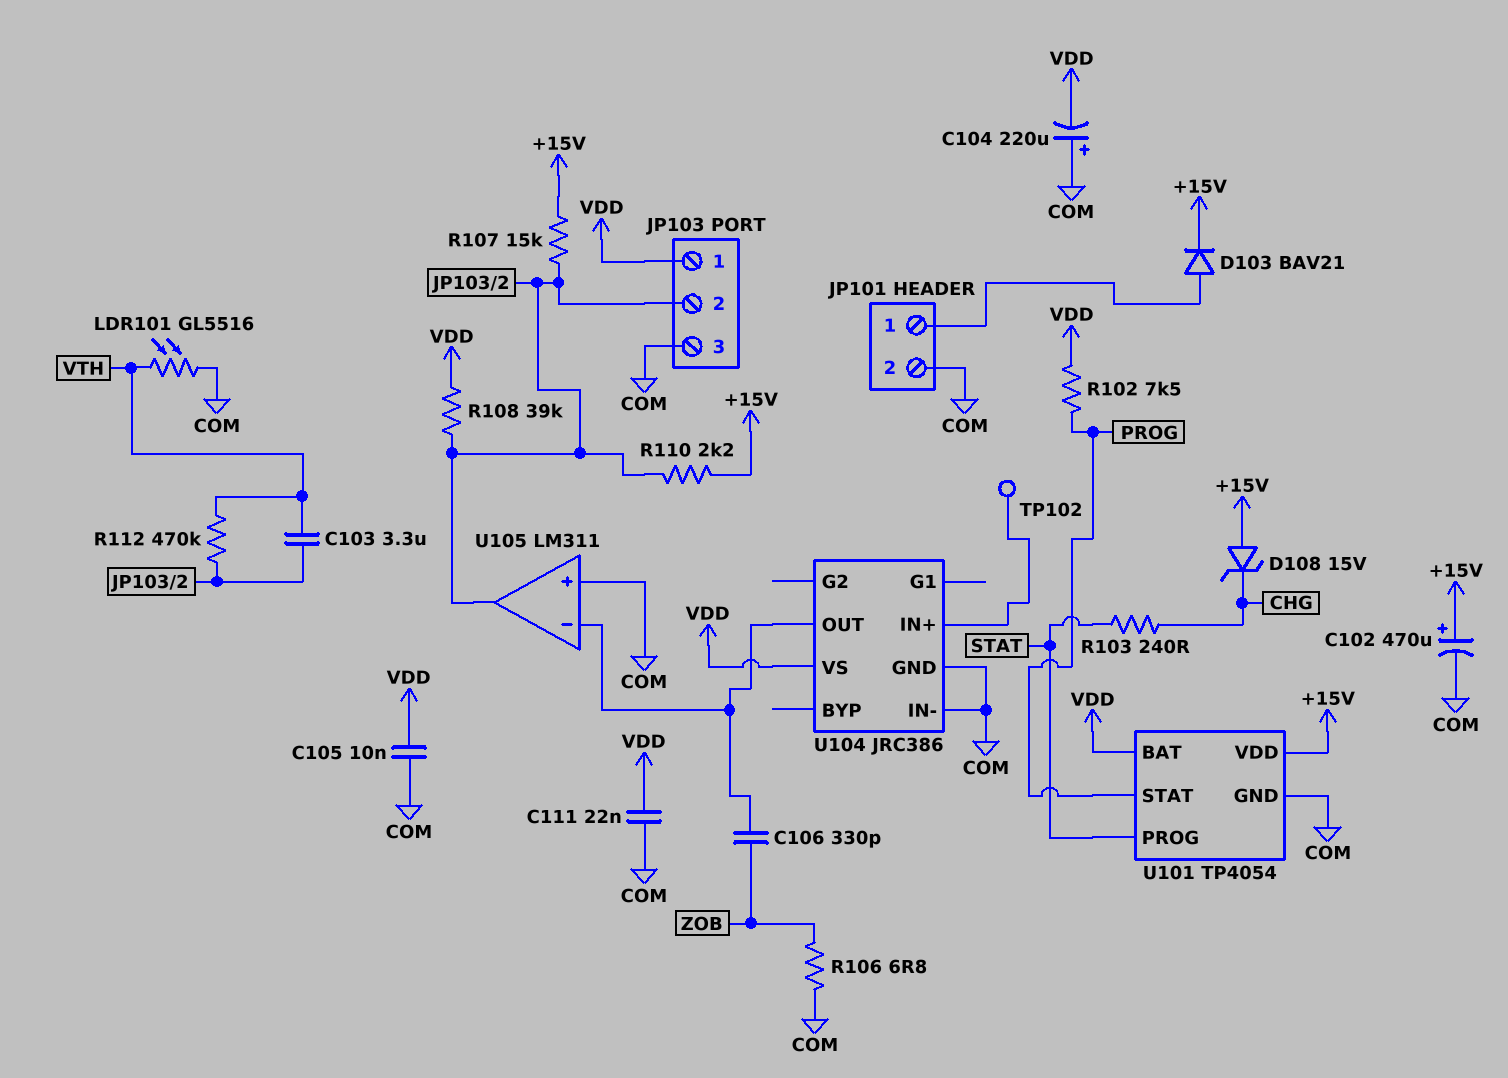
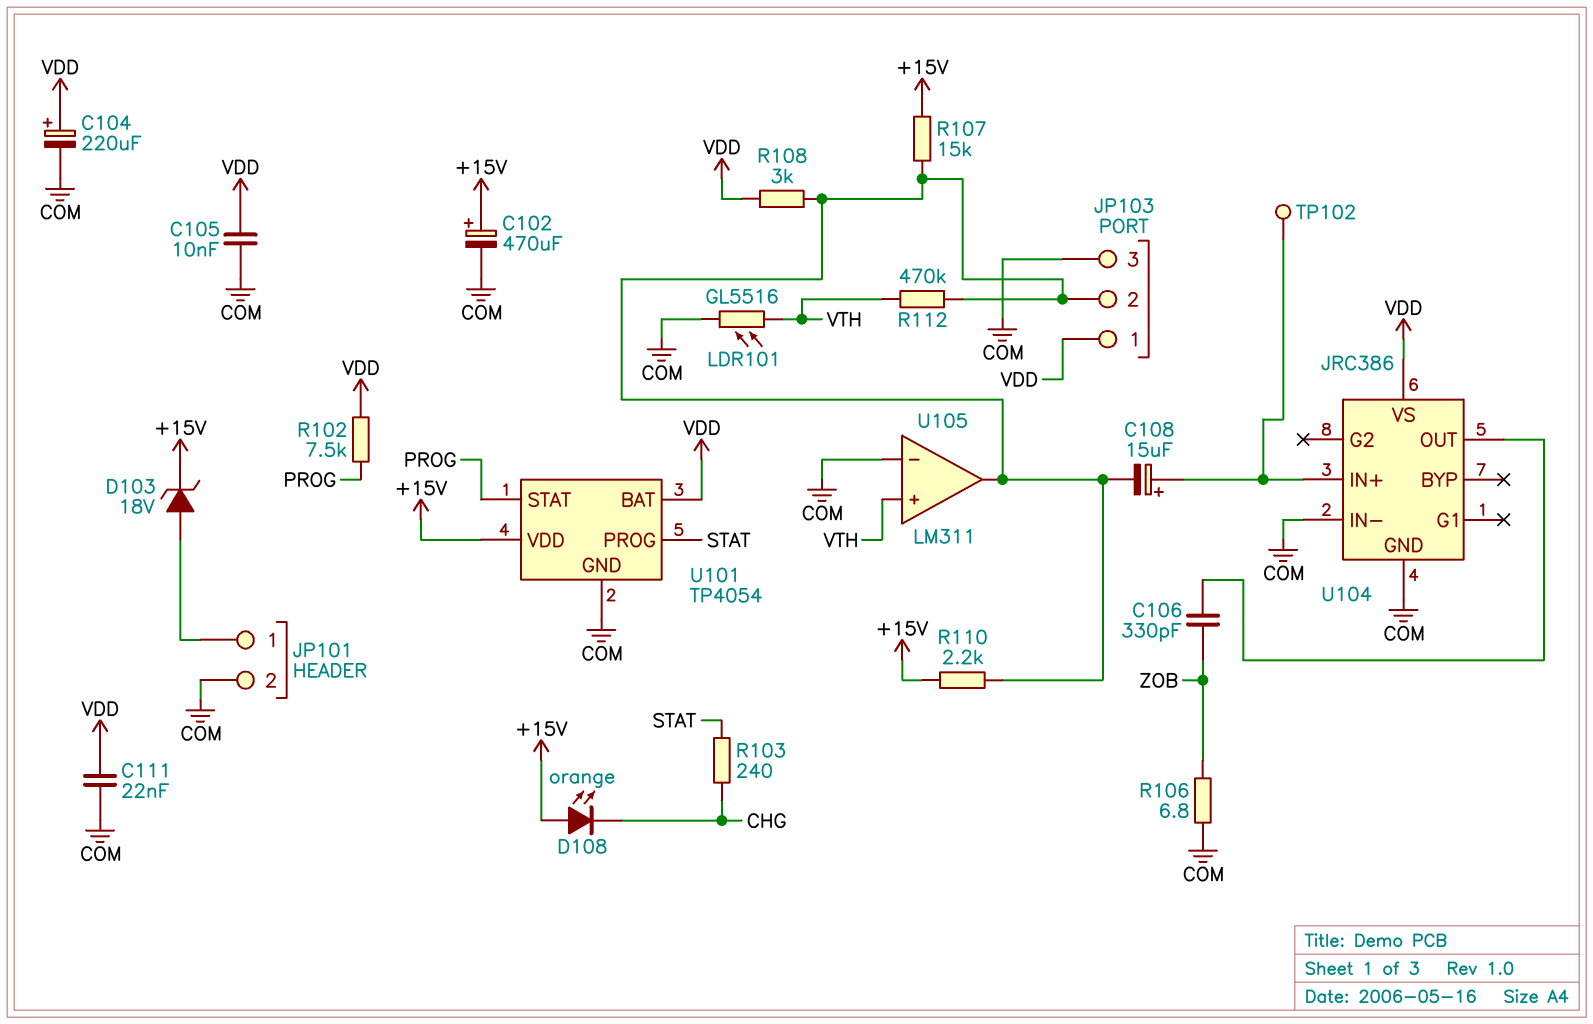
C103: 3.3uF (JP103/2, VTH) -> none
C104: 220uF (plus COM, minus VDD) -> 220uF (plus VDD, minus COM)
C108: none -> 15uF (plus U104/IN+, minus JP103/2)
D103: diode BAV21 (A JP101/1, K +15V) -> zener 18V (A JP101/1, K +15V)
D108: zener 15V (A +15V, K CHG) -> LED orange (A +15V, K CHG)
R108: 39k (JP103/2, VDD) -> 3k (JP103/2, VDD)
U105 pin in+: COM -> VTH
U105 pin in-: U104/OUT -> COM

